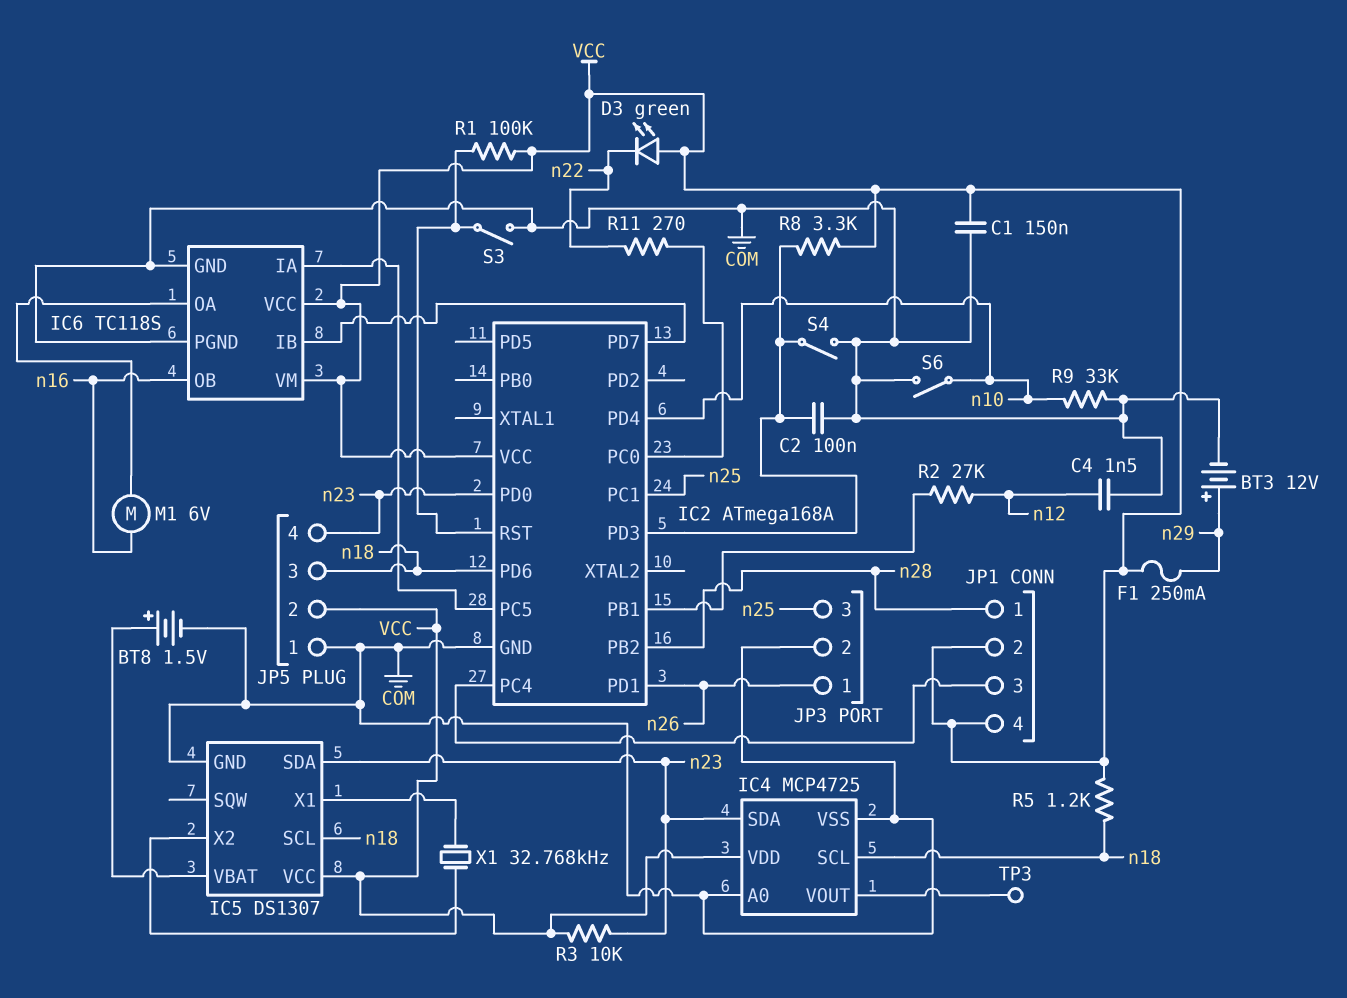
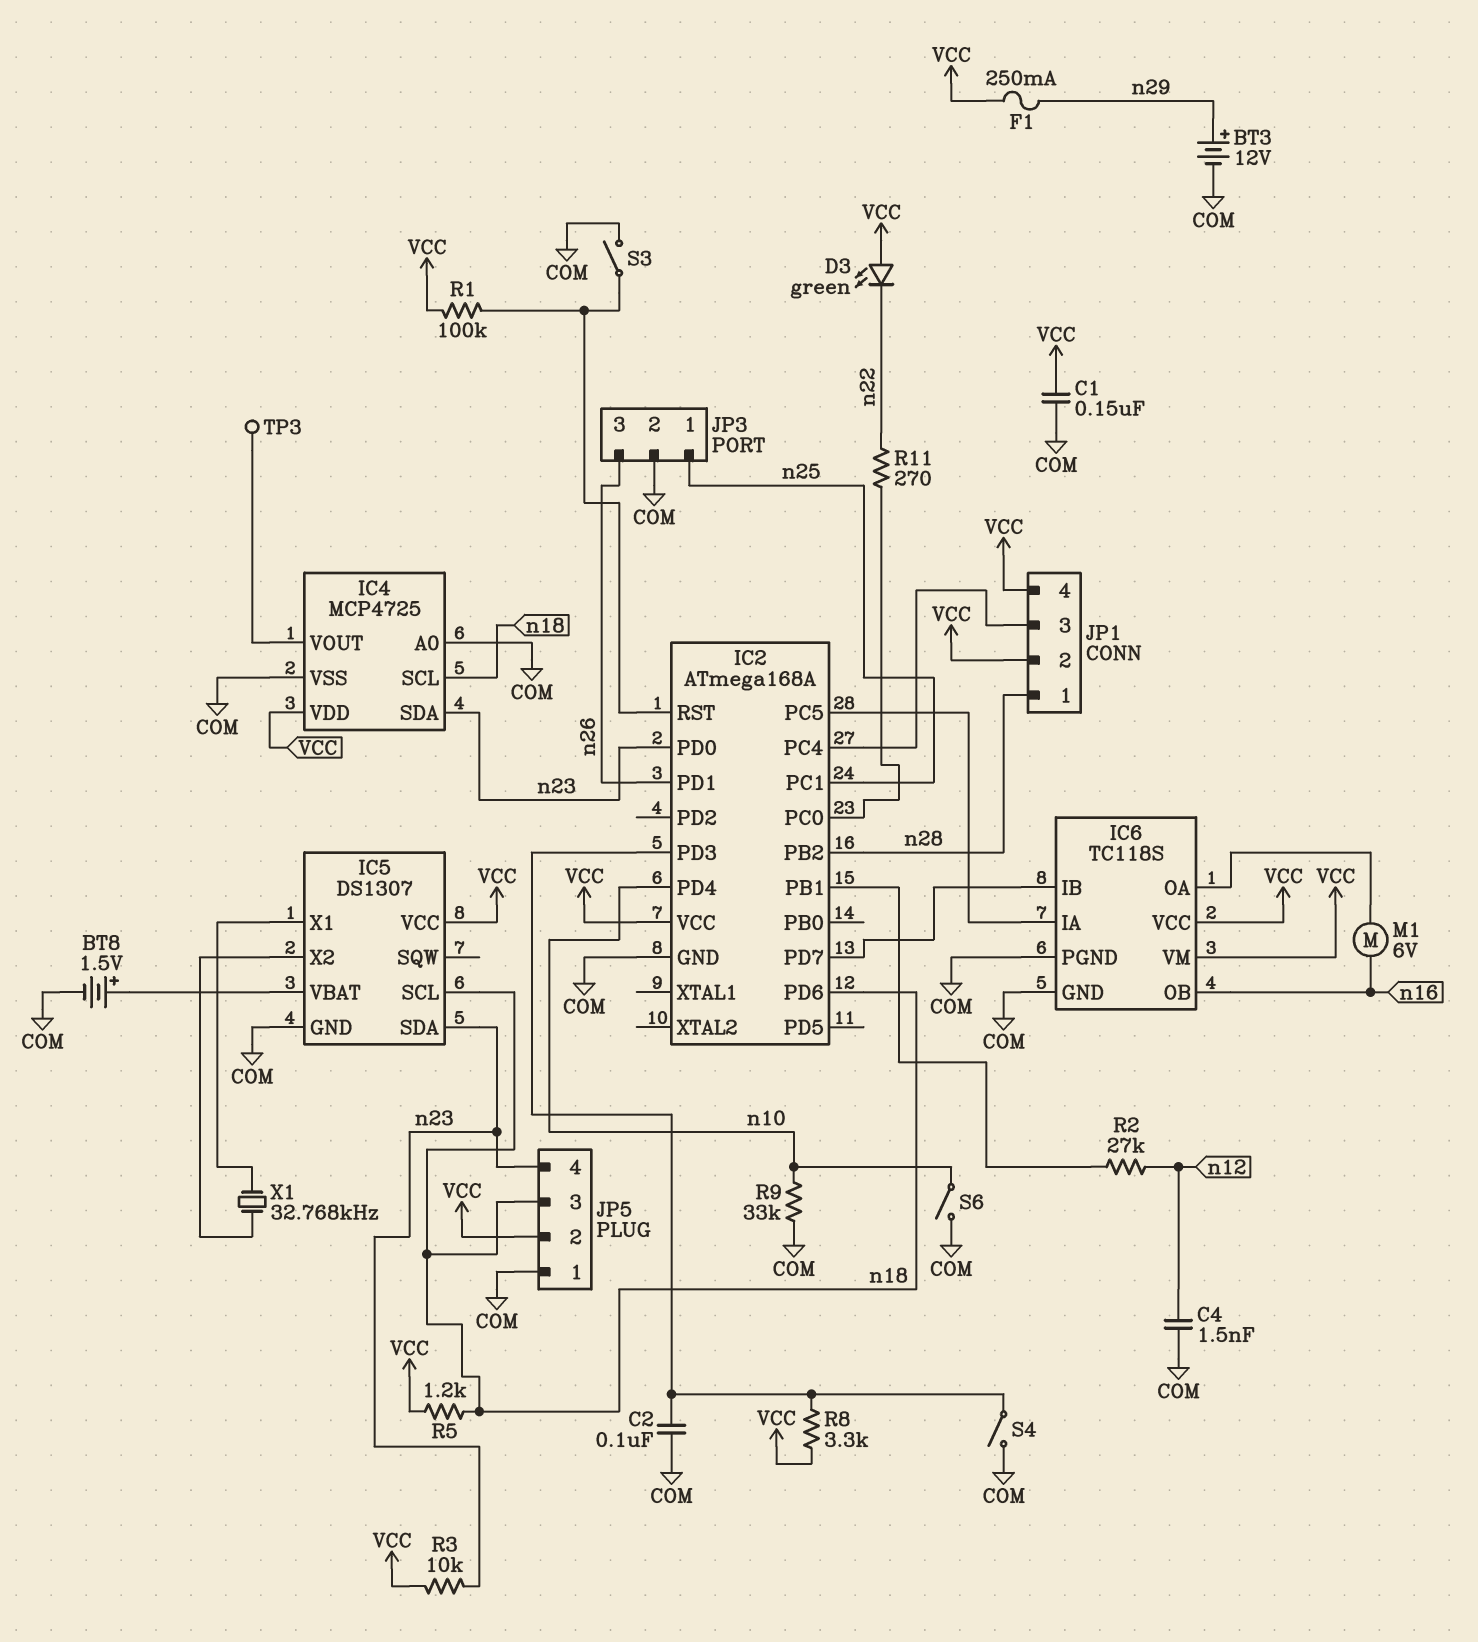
JP3 pin 1: n26 -> n25
JP3 pin 3: n25 -> n26

